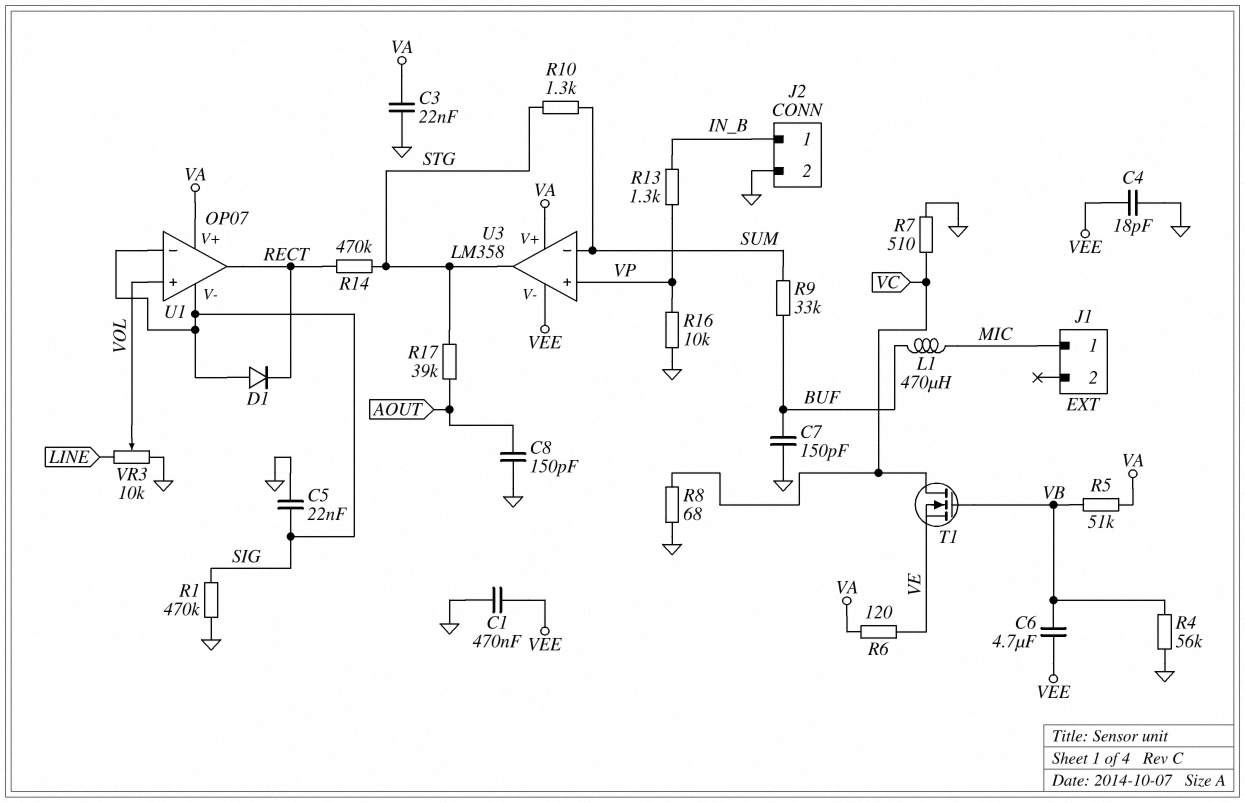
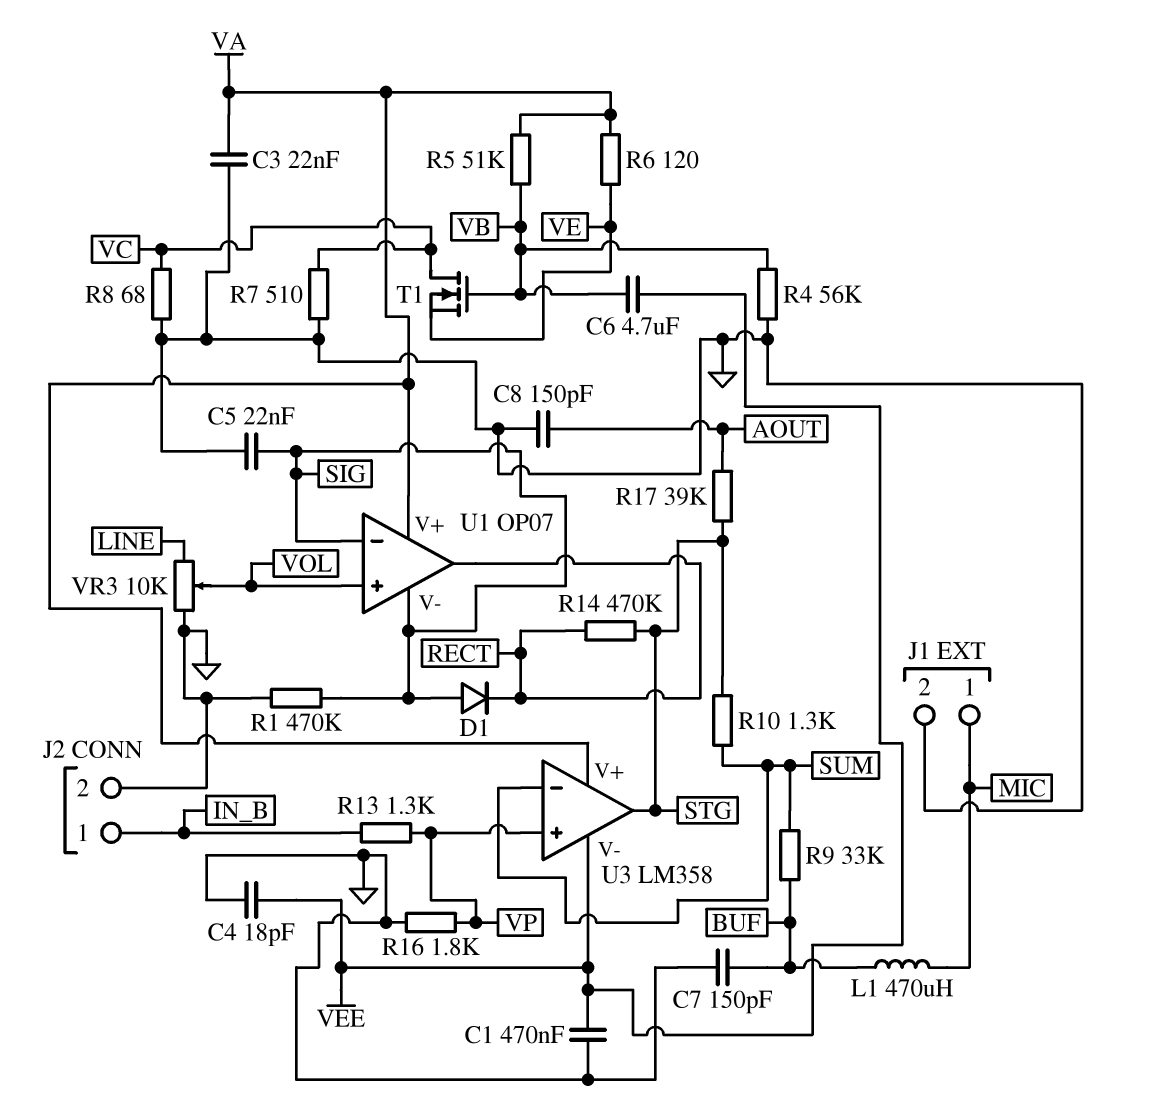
J1 pin 2: none -> GND
R16: 10k (GND, VP) -> 1.8k (GND, VP)

